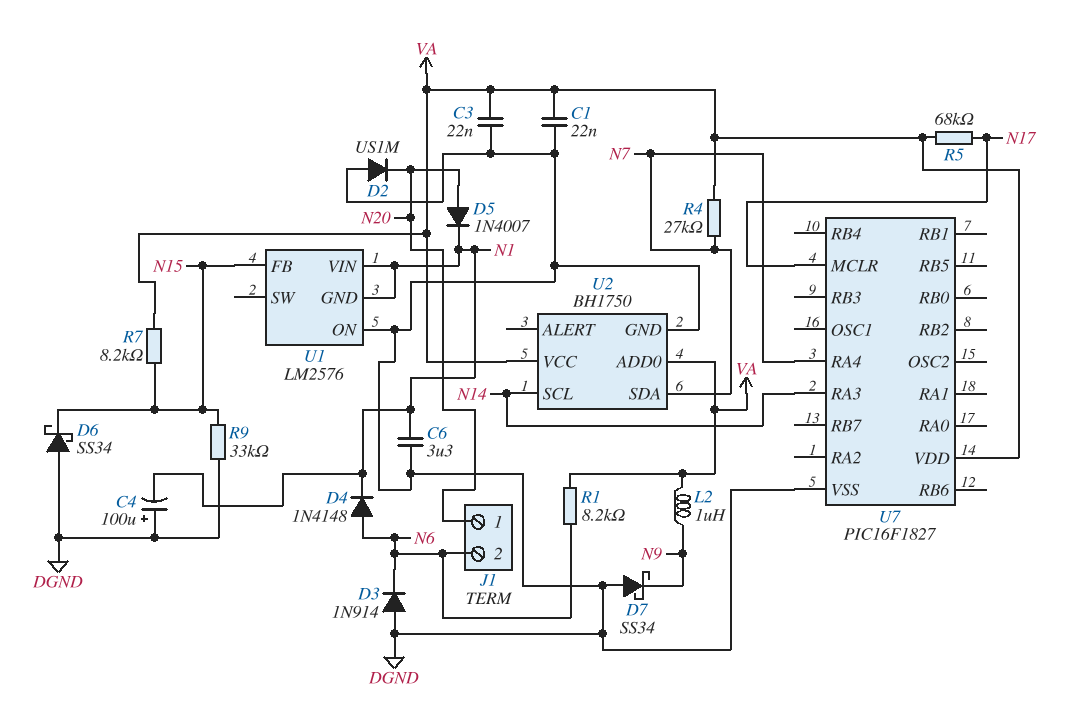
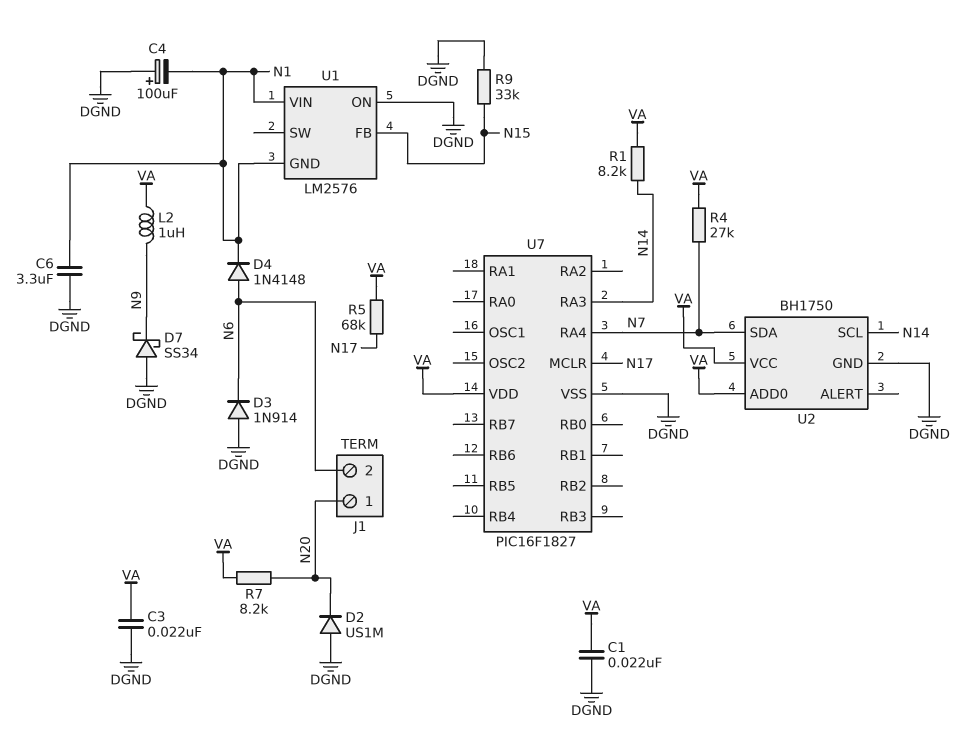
D5: diode 1N4007 (A N20, K N1) -> none
D6: schottky SS34 (A DGND, K N15) -> none
R1: 8.2k (N6, VA) -> 8.2k (N14, VA)
R7: 8.2k (N15, VA) -> 8.2k (N20, VA)

